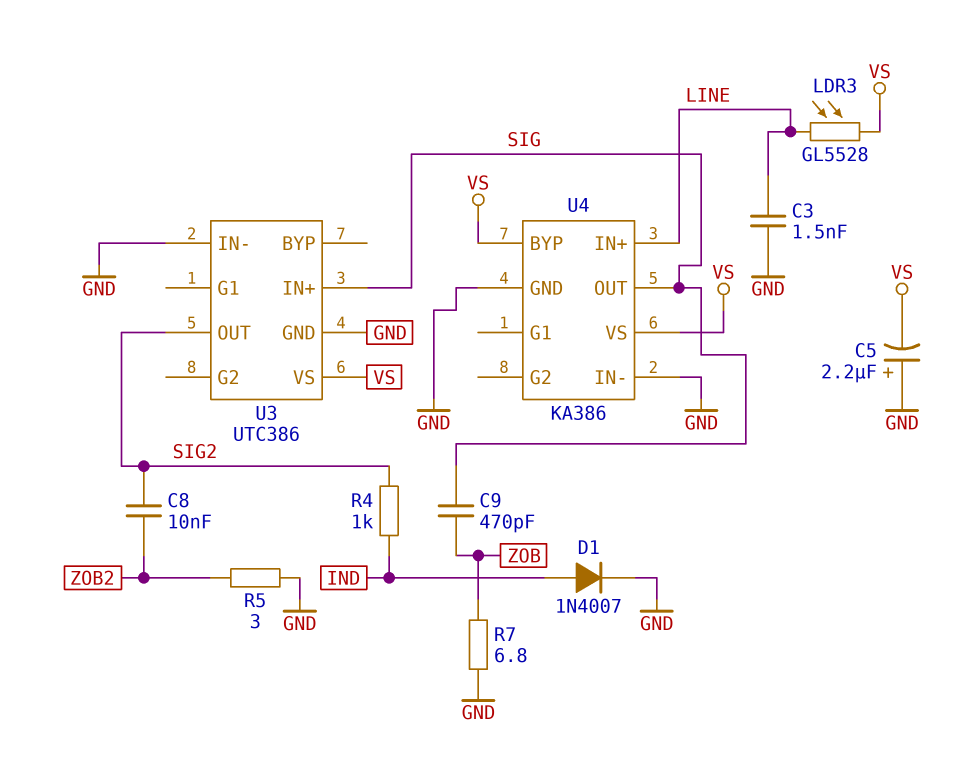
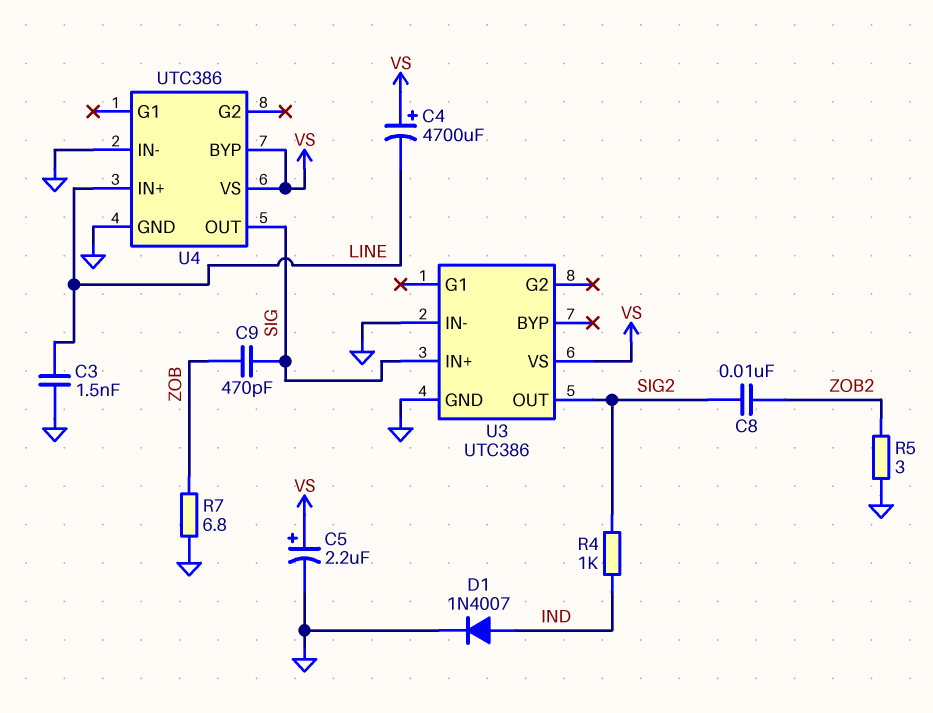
C4: none -> 4700uF (plus VS, minus LINE)
C5: 2.2uF (plus GND, minus VS) -> 2.2uF (plus VS, minus GND)
LDR3: GL5528 (LINE, VS) -> none
U4: KA386 -> UTC386

